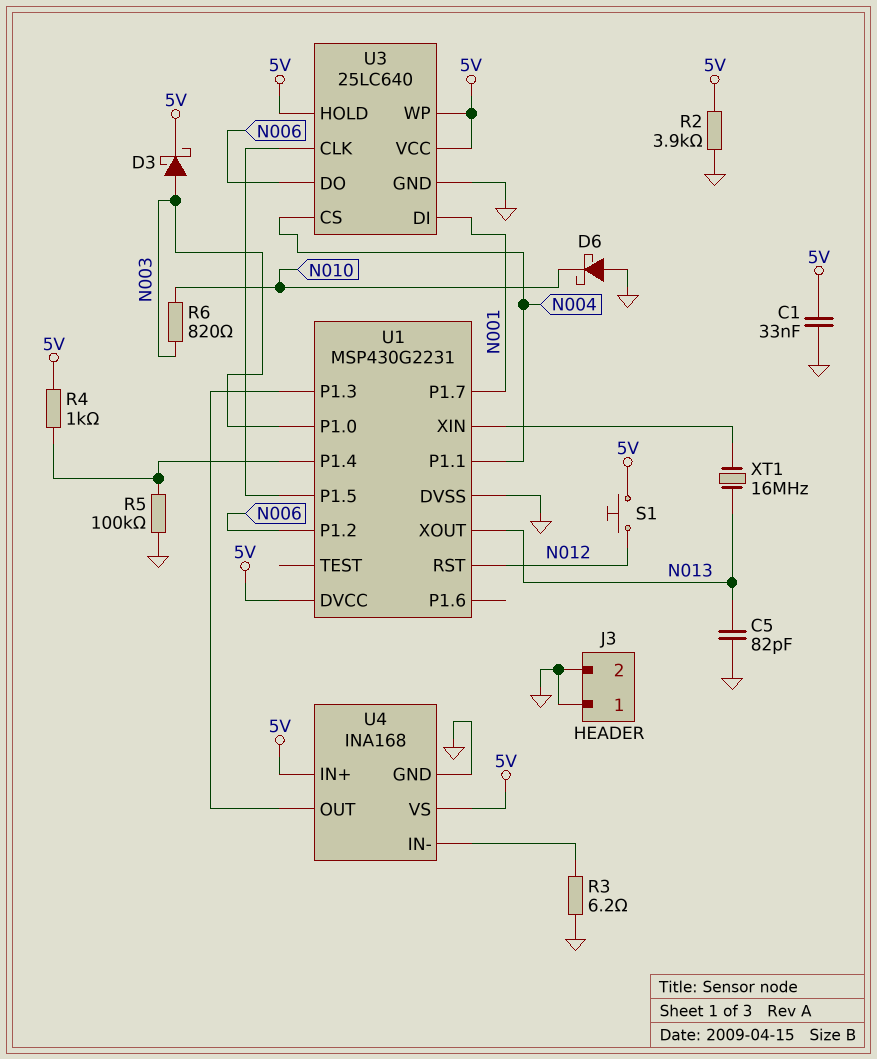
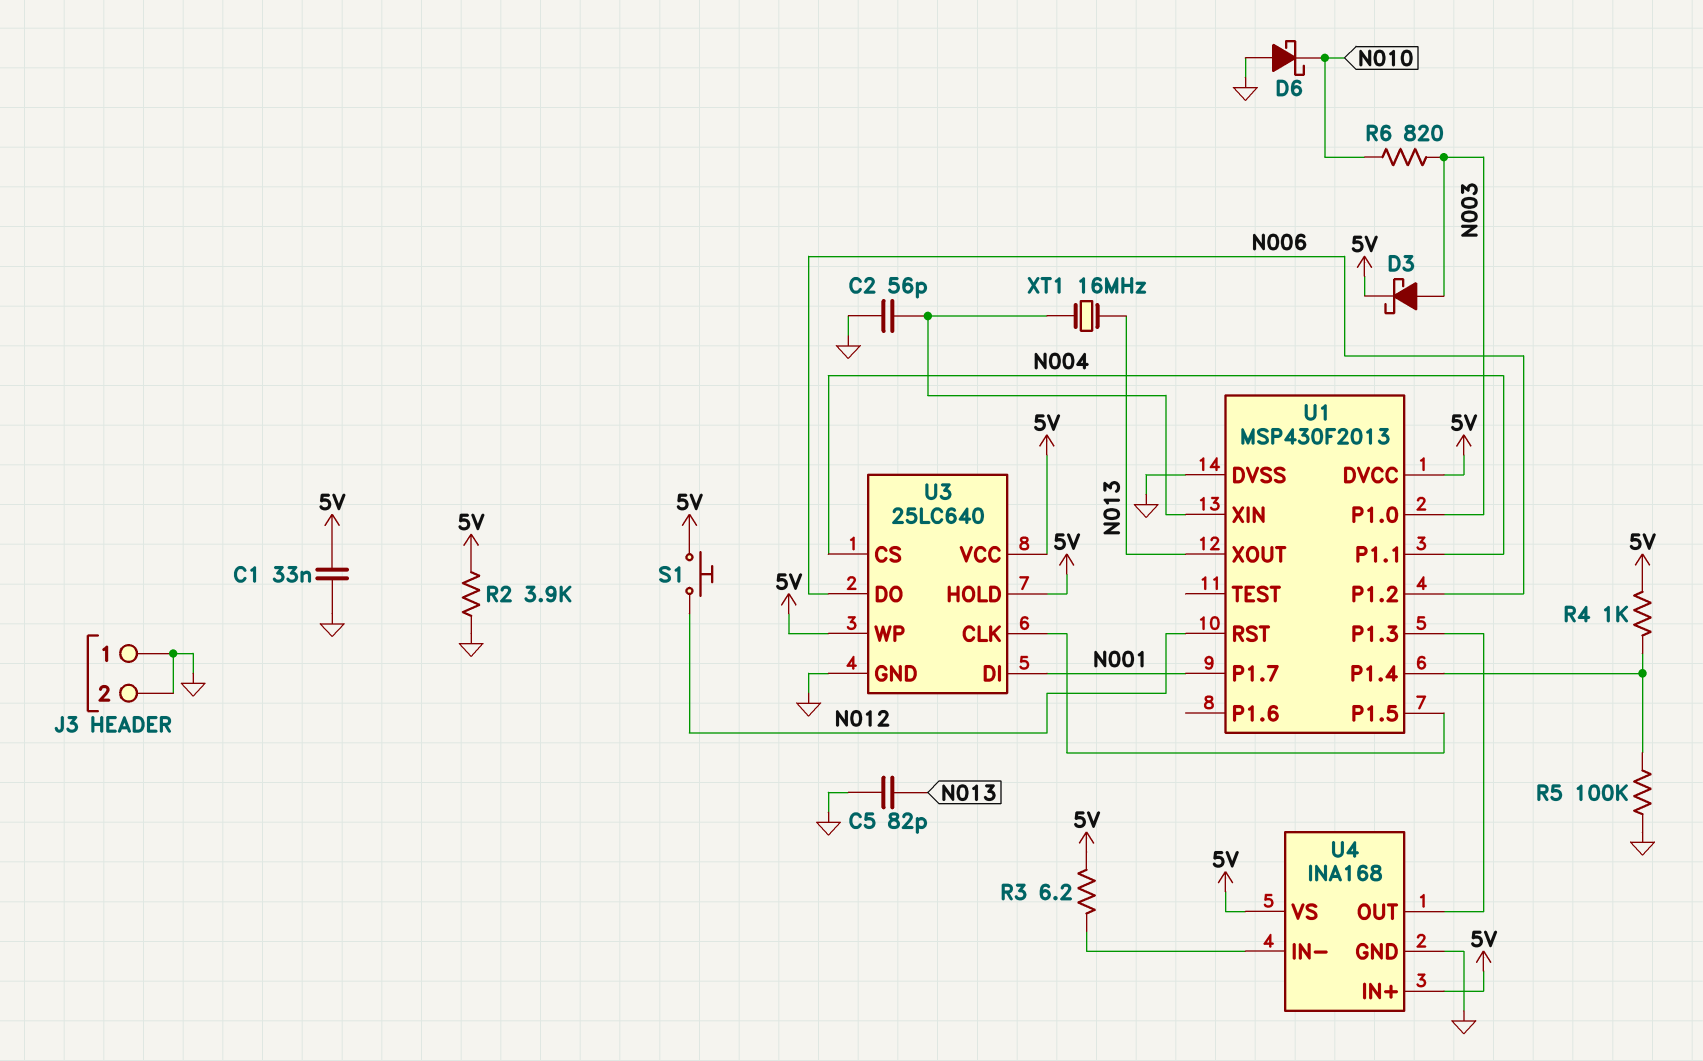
C2: none -> 56pF (GND, U1/XIN)
R3: 6.2 (GND, U4/IN-) -> 6.2 (5V, U4/IN-)
U1: MSP430G2231 -> MSP430F2013

